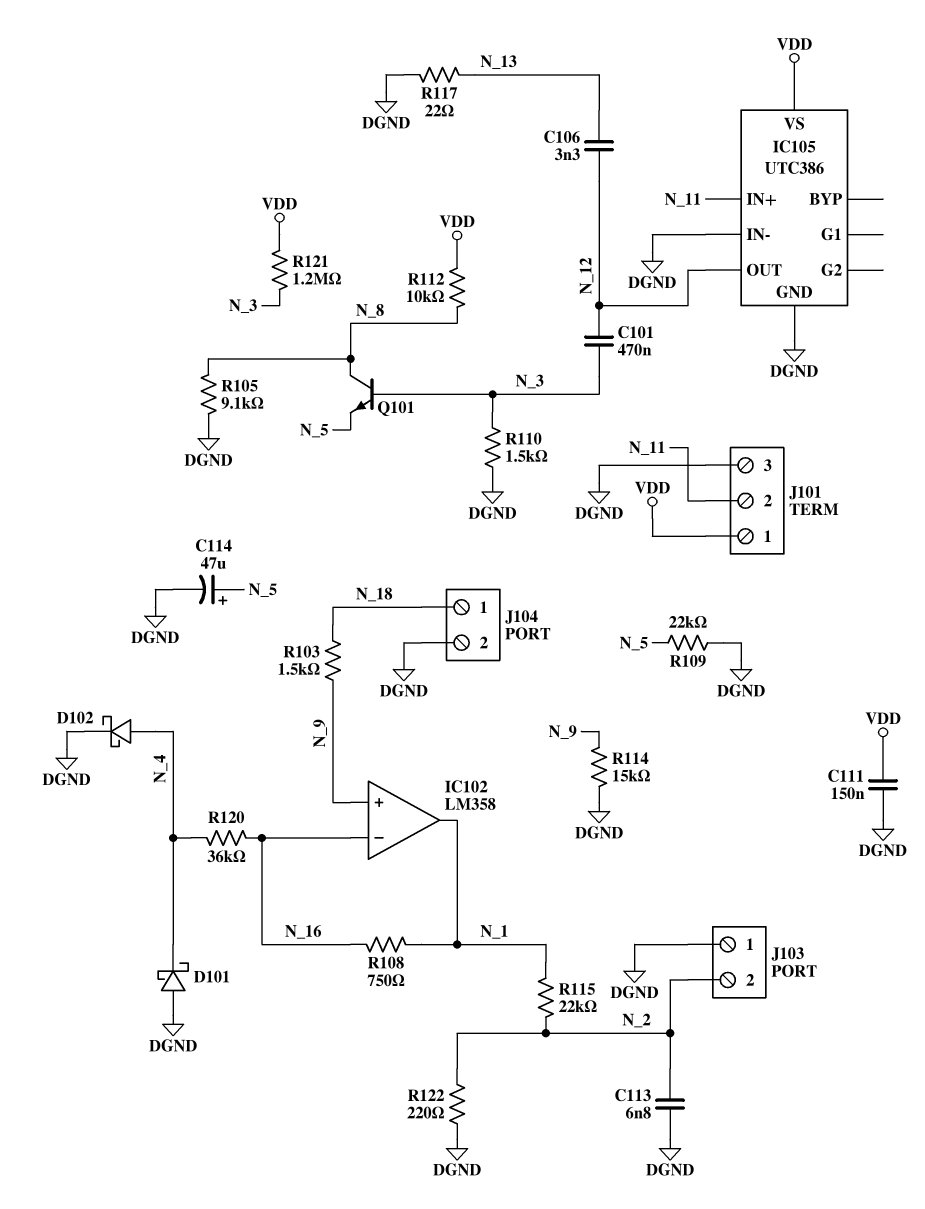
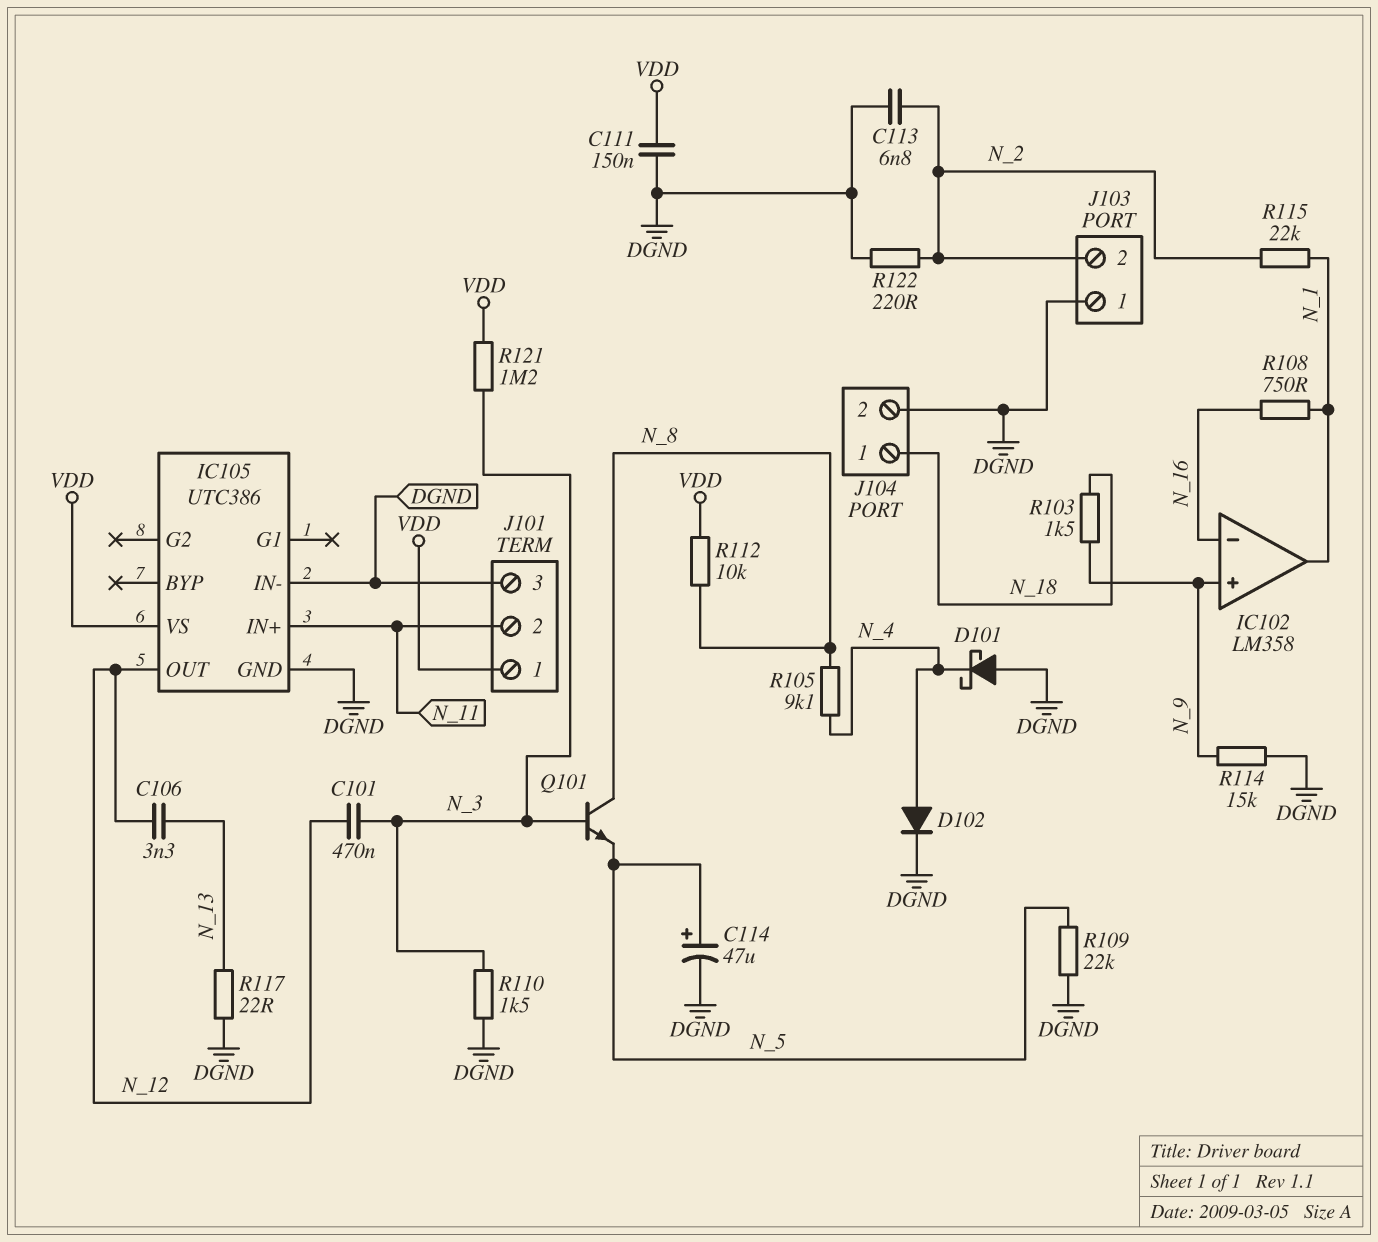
D102: schottky (A N_4, K DGND) -> diode (A N_4, K DGND)
R105: 9.1k (DGND, N_8) -> 9.1k (N_4, N_8)
R120: 36k (N_4, N_16) -> none

